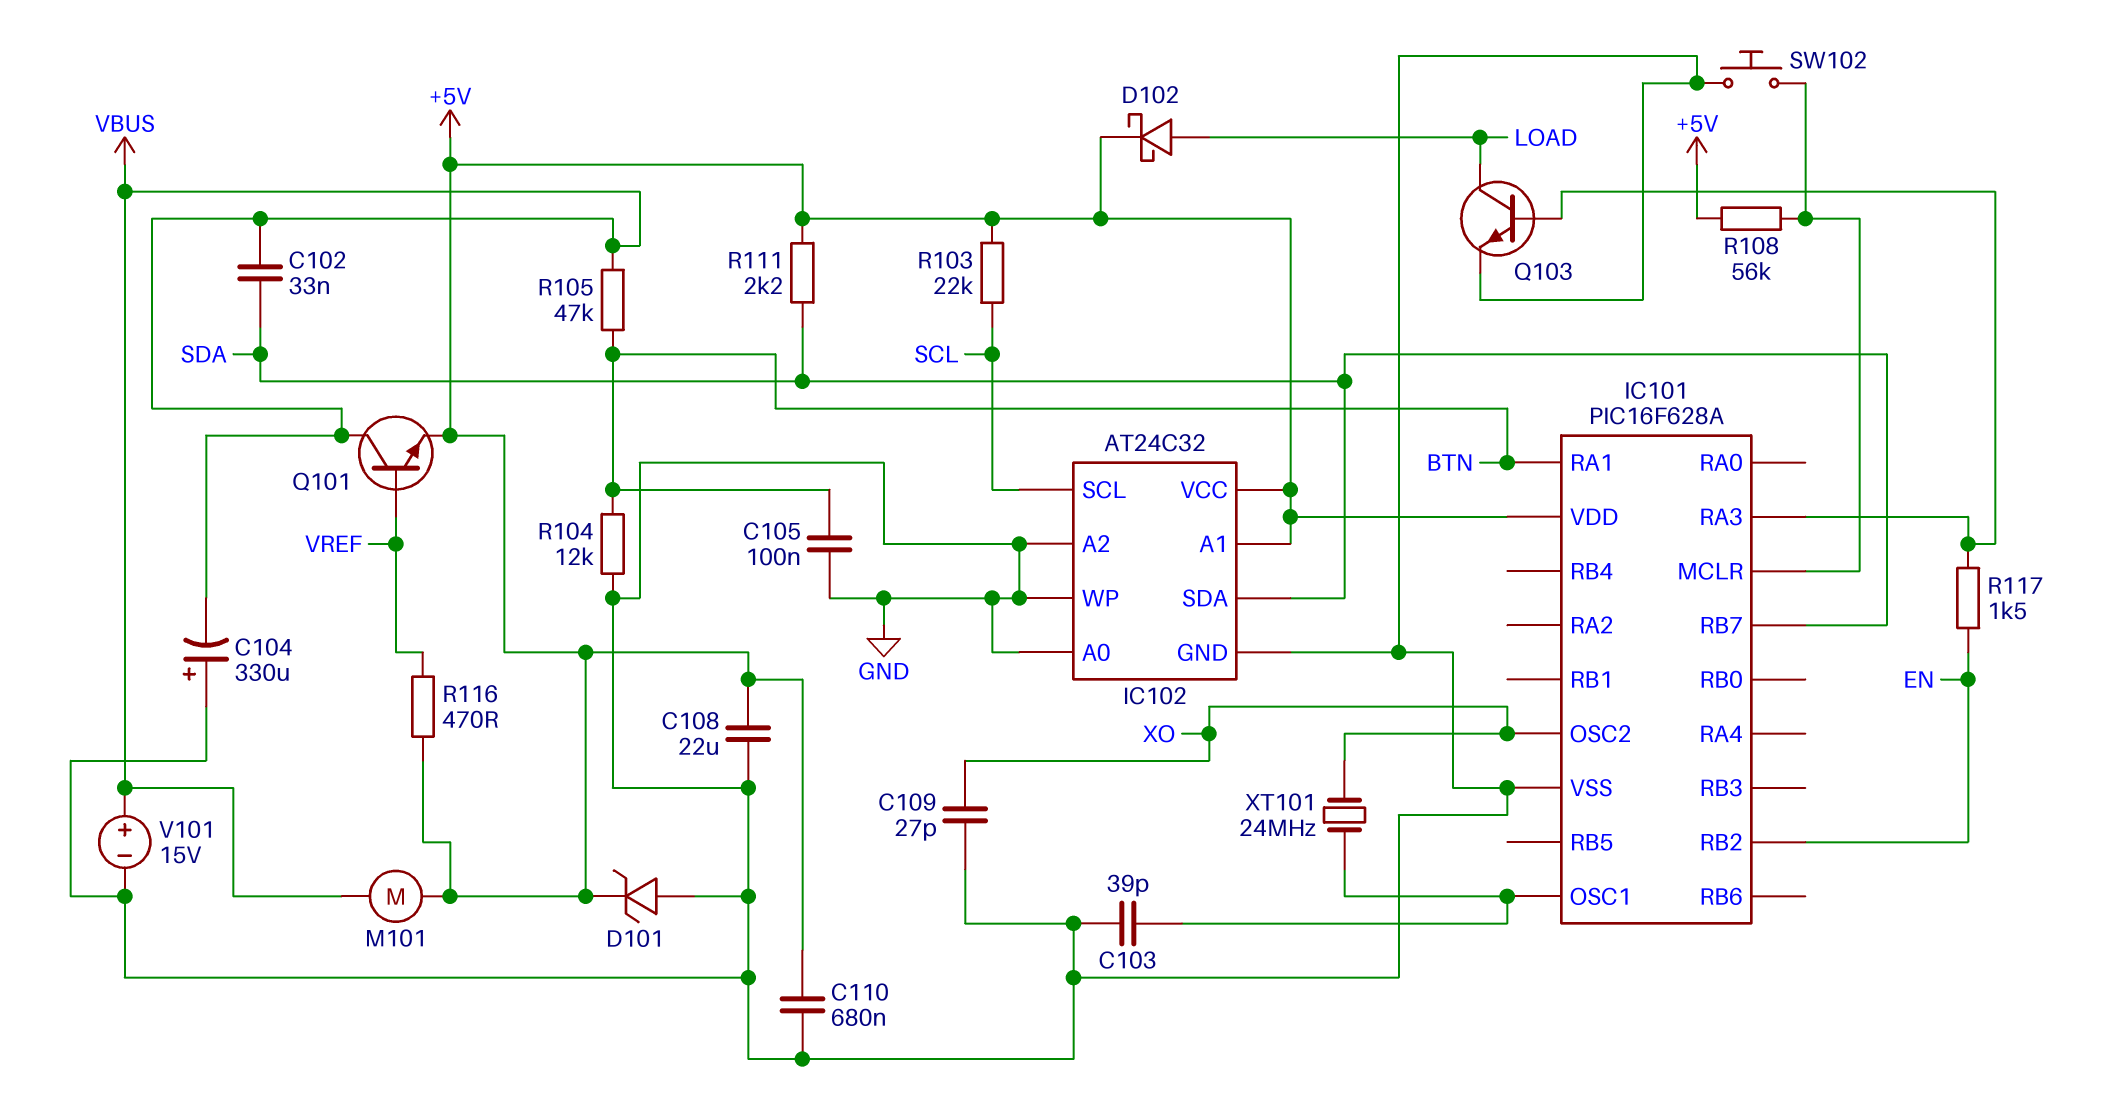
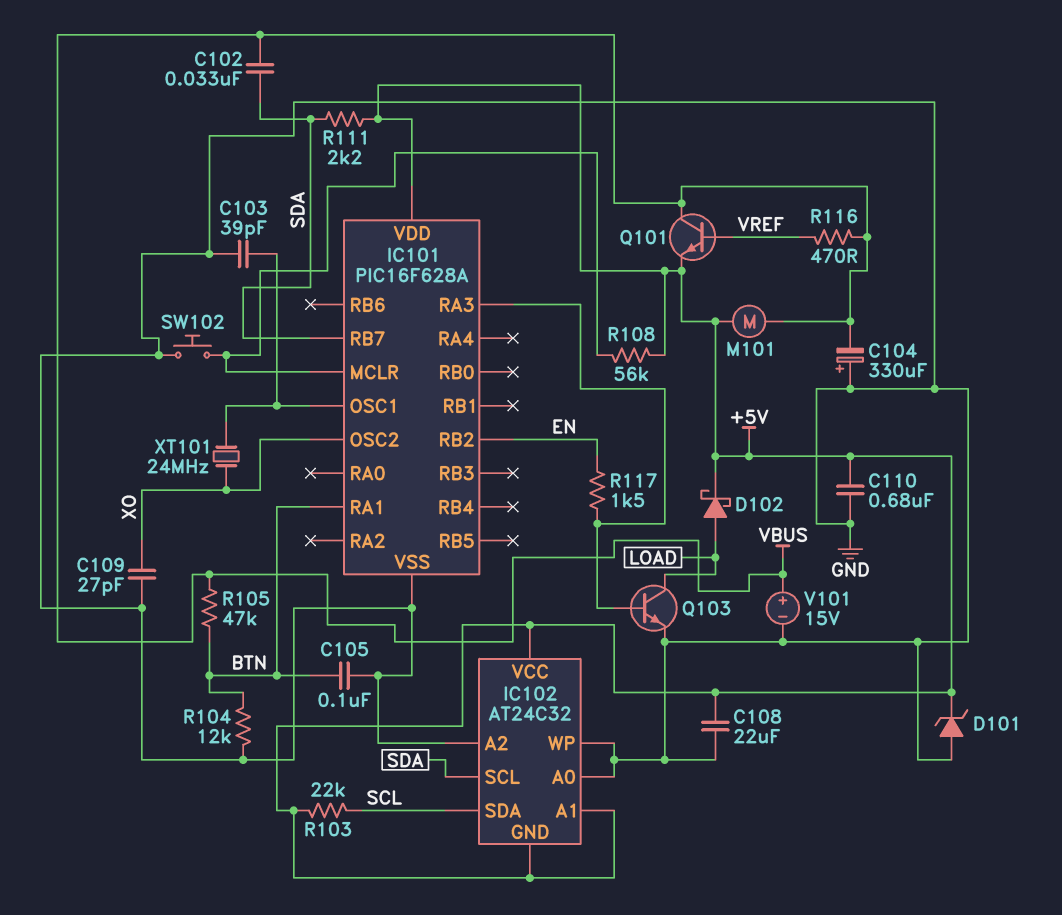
IC102 pin GND: GND -> +5V
IC102 pin SCL: SCL -> SDA
IC102 pin SDA: SDA -> SCL
R116: 470 (+5V, VREF) -> 470 (VBUS, VREF)

